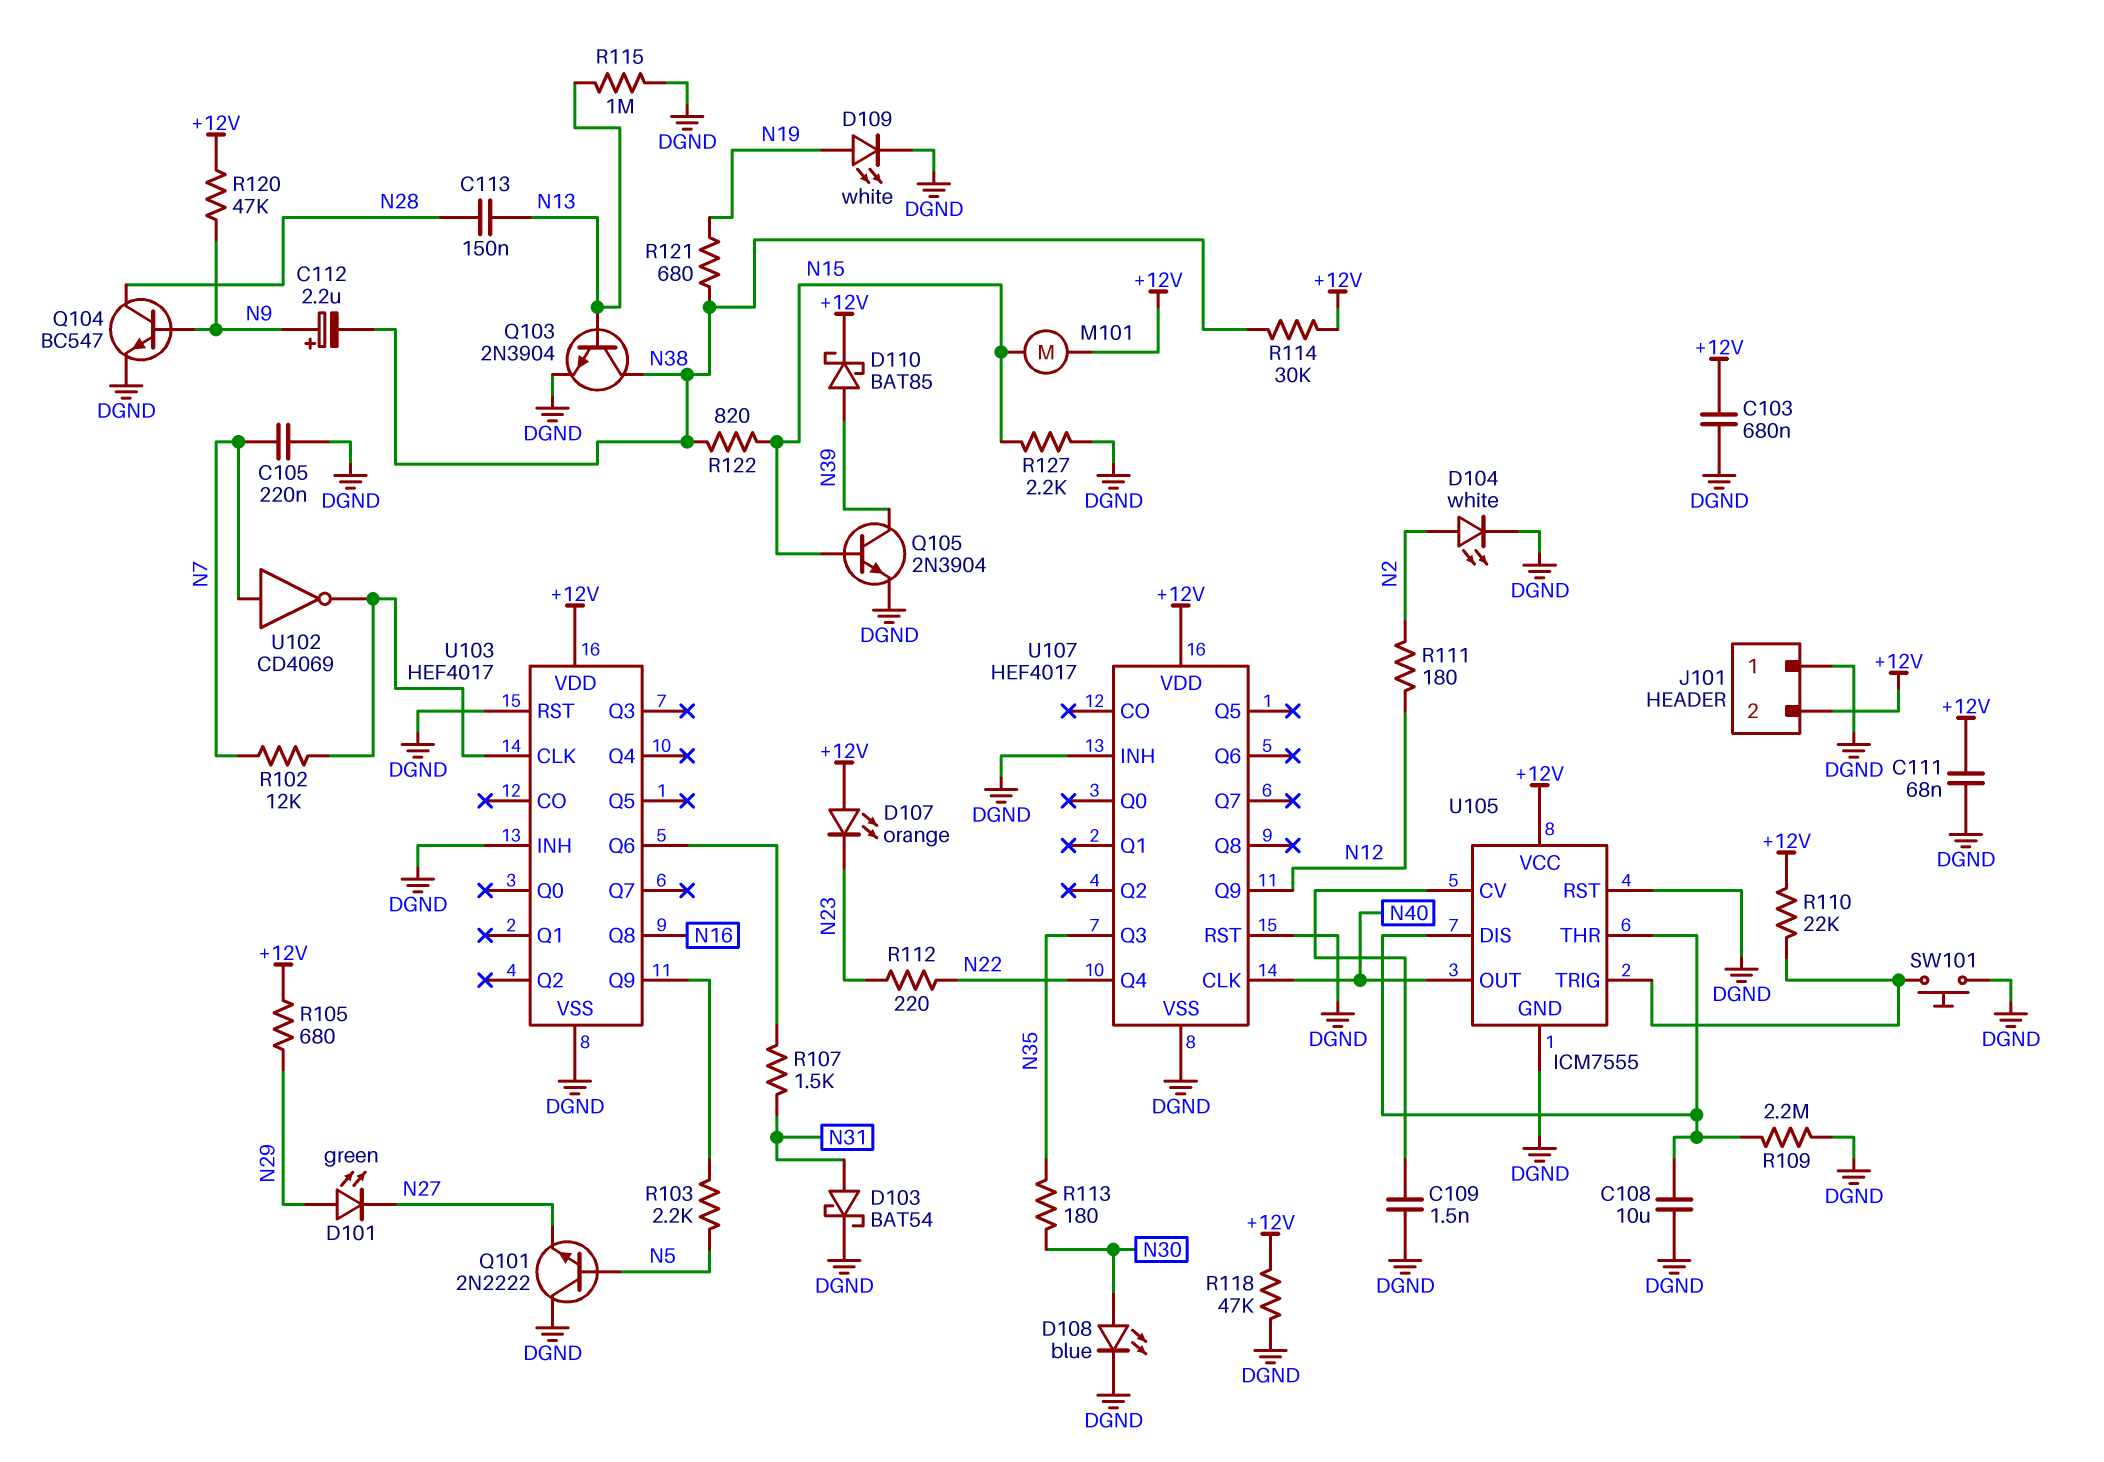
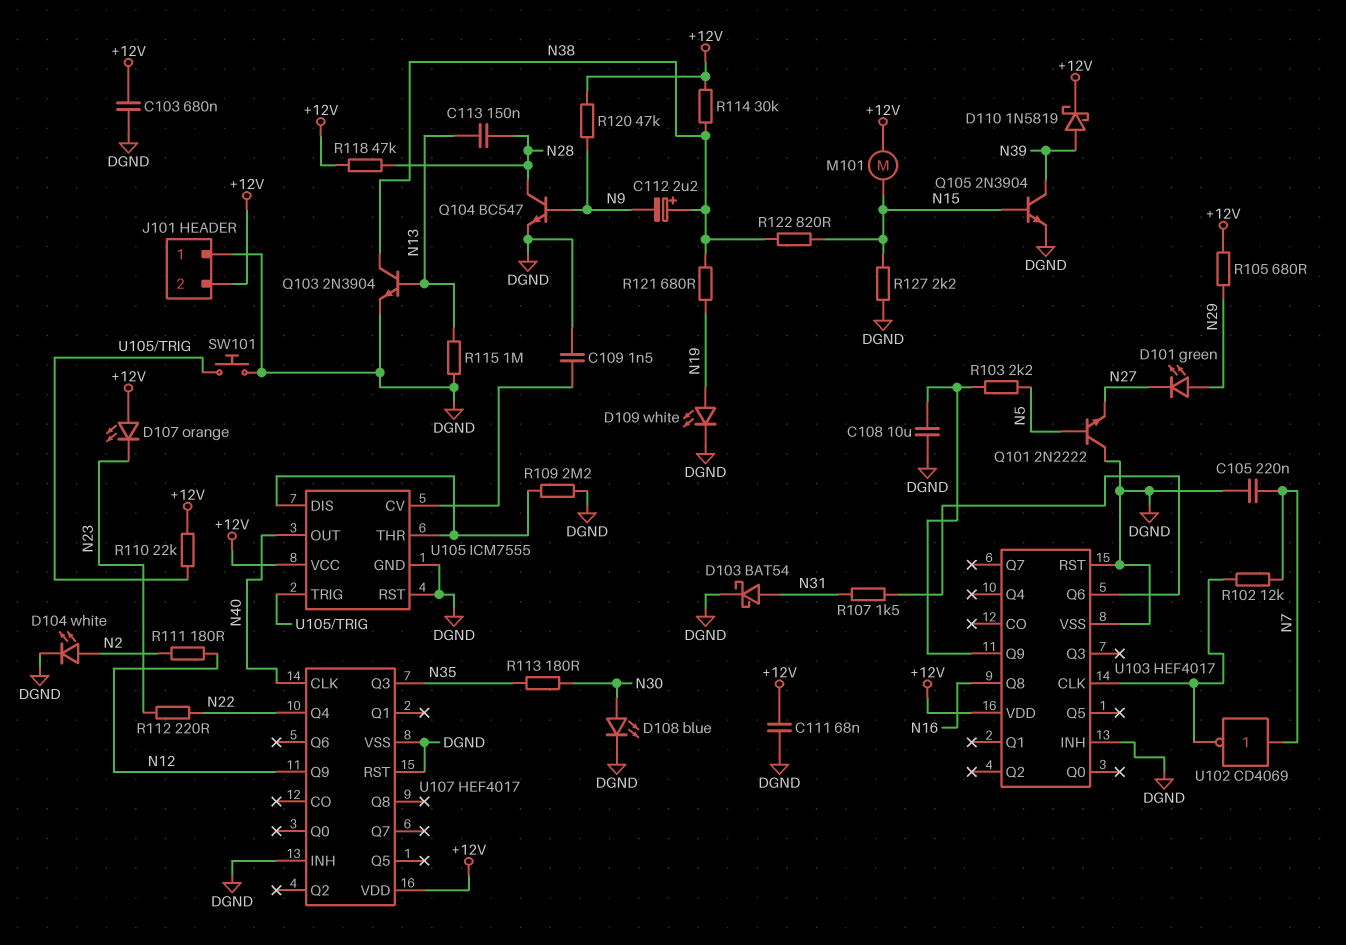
C108: 10uF (DGND, U105/DIS) -> 10uF (DGND, U103/Q9)
C112: 2.2uF (plus N9, minus N38) -> 2.2uF (plus N38, minus N9)
D110: schottky BAT85 (A N39, K +12V) -> schottky 1N5819 (A N39, K +12V)
R118: 47k (+12V, DGND) -> 47k (+12V, N28)

